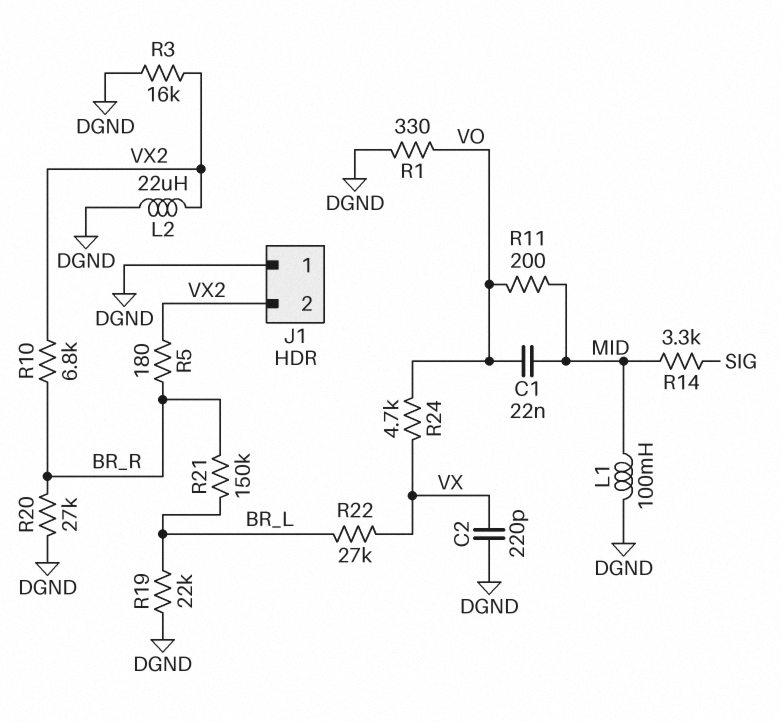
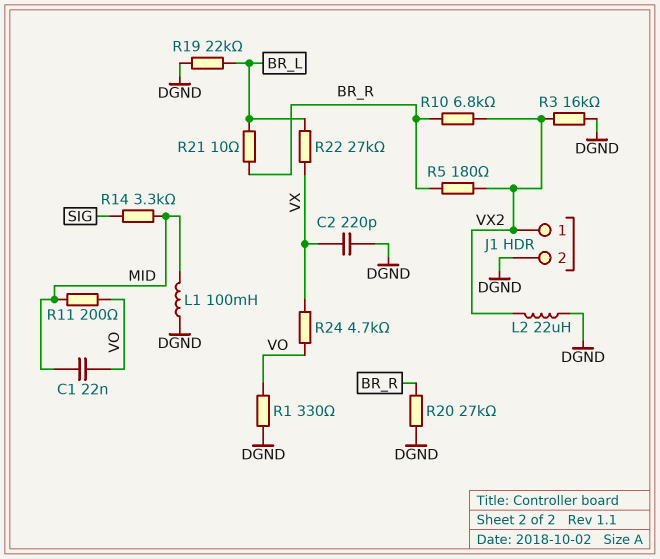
J1 pin 1: DGND -> VX2
J1 pin 2: VX2 -> DGND
R21: 150k (BR_L, BR_R) -> 10 (BR_L, BR_R)

